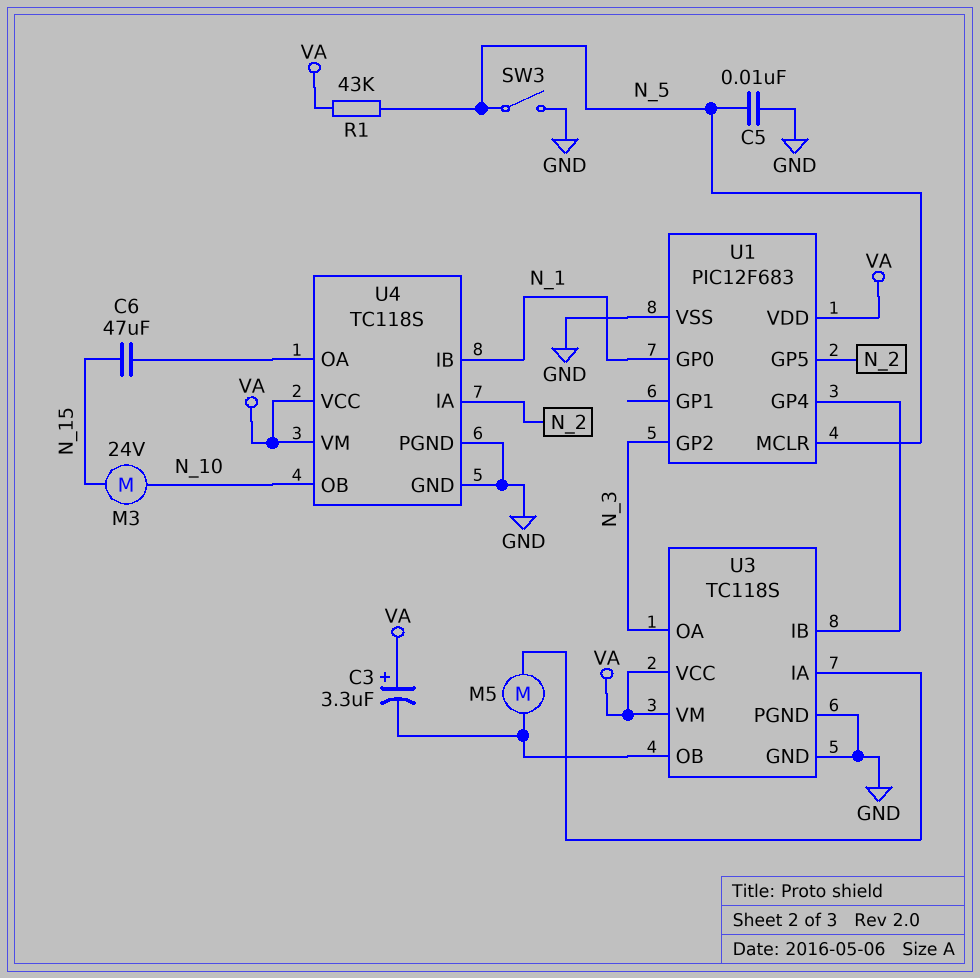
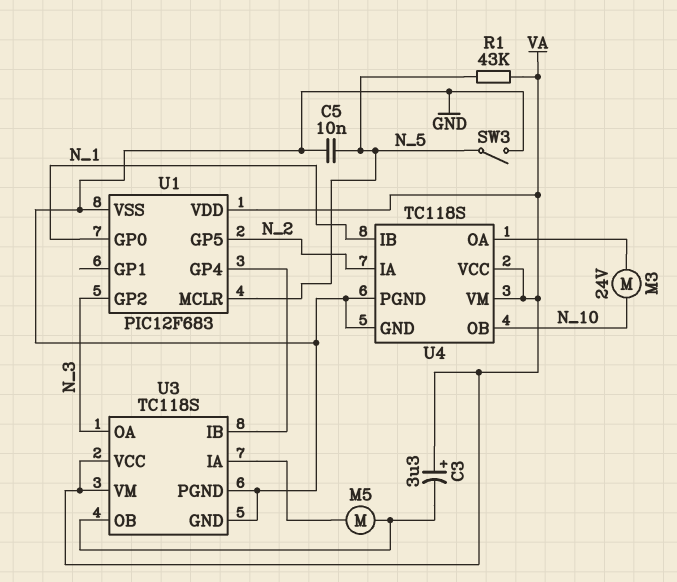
C6: 47uF (N_15, U4/OA) -> none
M3: motor 24V (N_10, N_15) -> motor 24V (N_10, U4/OA)

